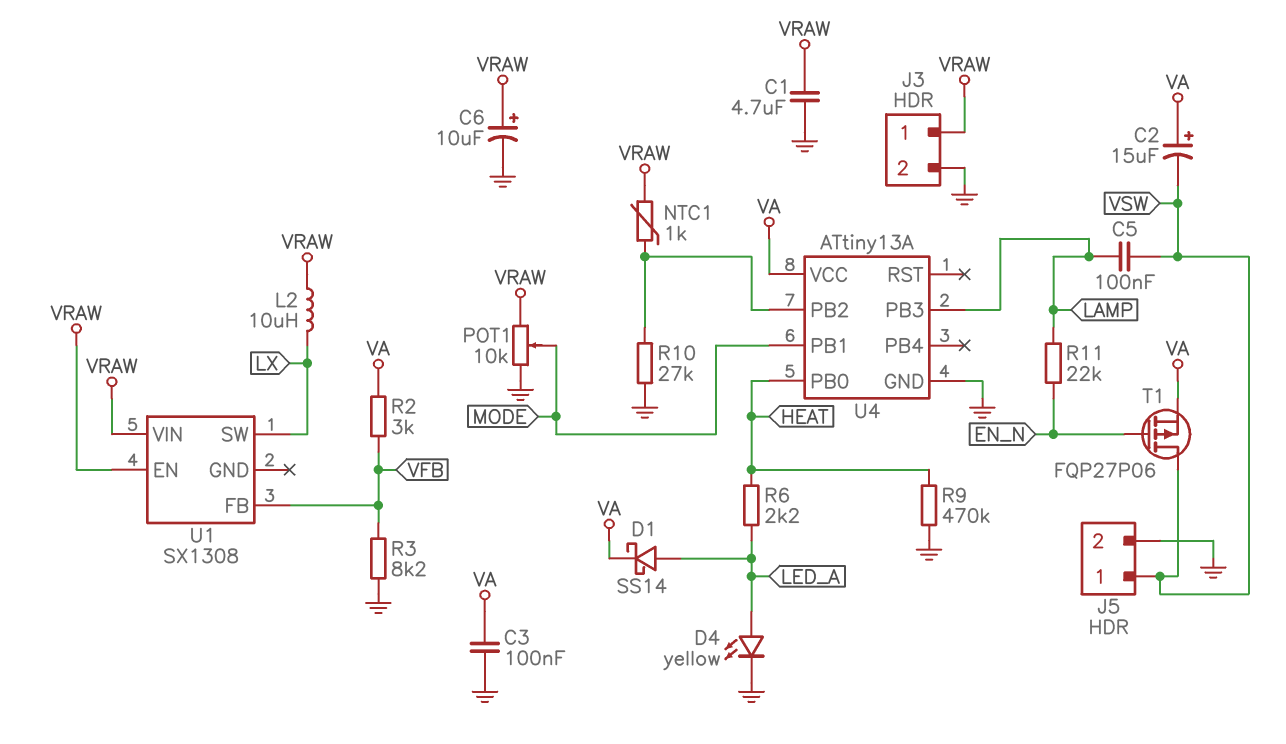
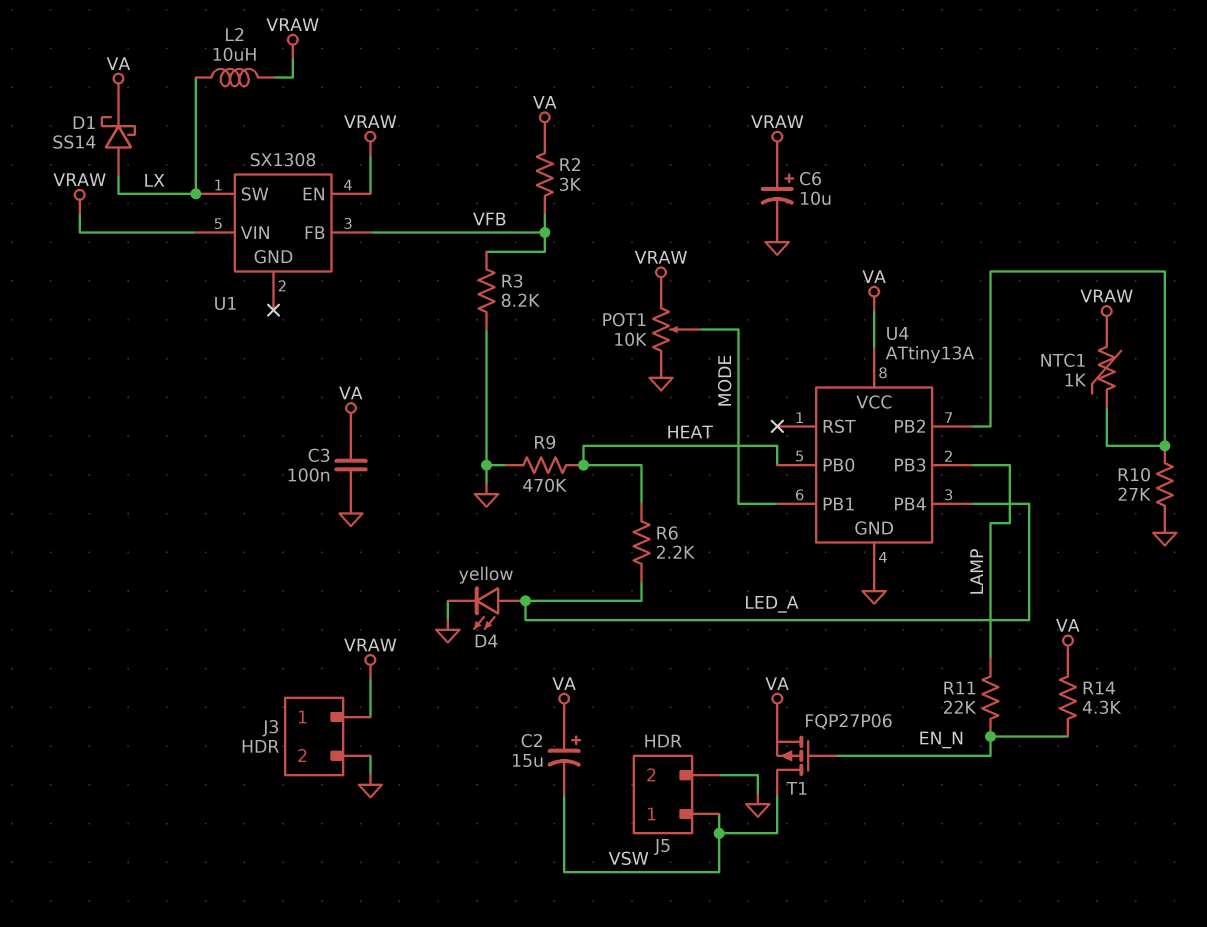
C1: 4.7uF (GND, VRAW) -> none
C5: 100nF (LAMP, VSW) -> none
D1: schottky SS14 (A LED_A, K VA) -> schottky SS14 (A LX, K VA)
R14: none -> 4.3k (EN_N, VA)
U4 pin PB4: none -> LED_A

